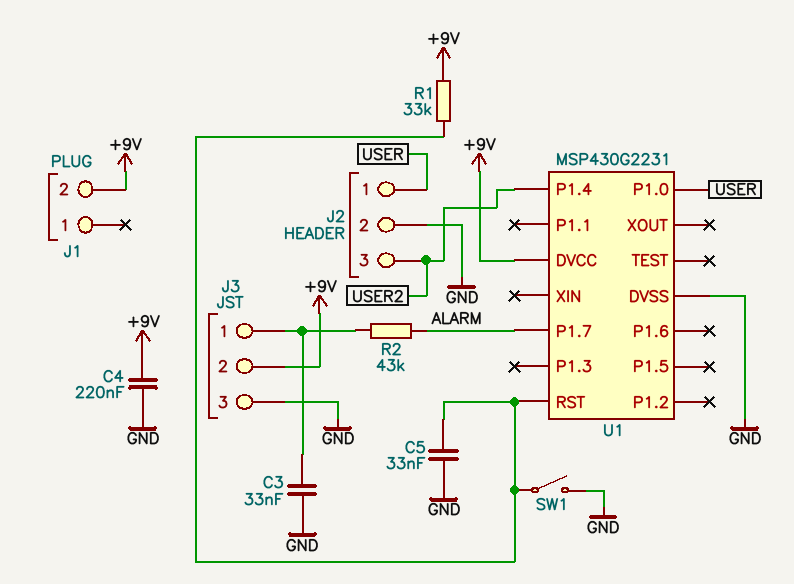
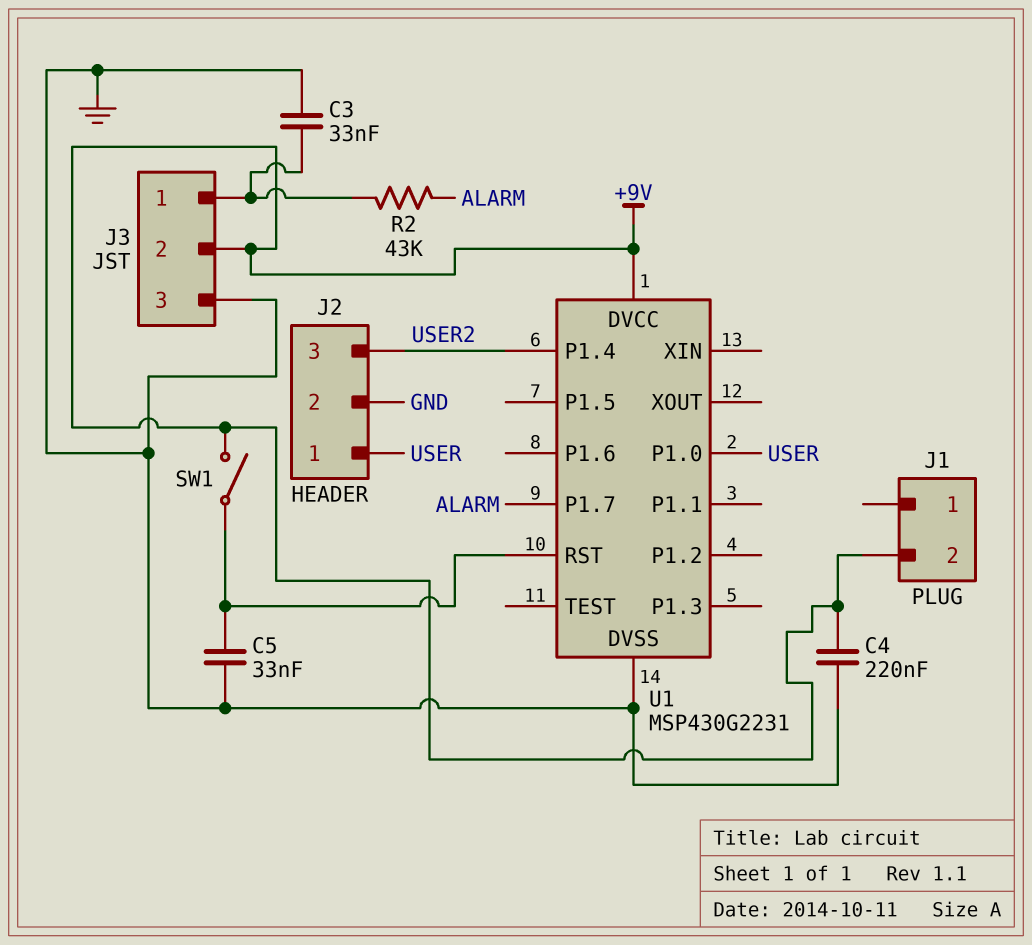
R1: 33k (+9V, U1/RST) -> none
SW1: switch (GND, U1/RST) -> switch (+9V, U1/RST)

